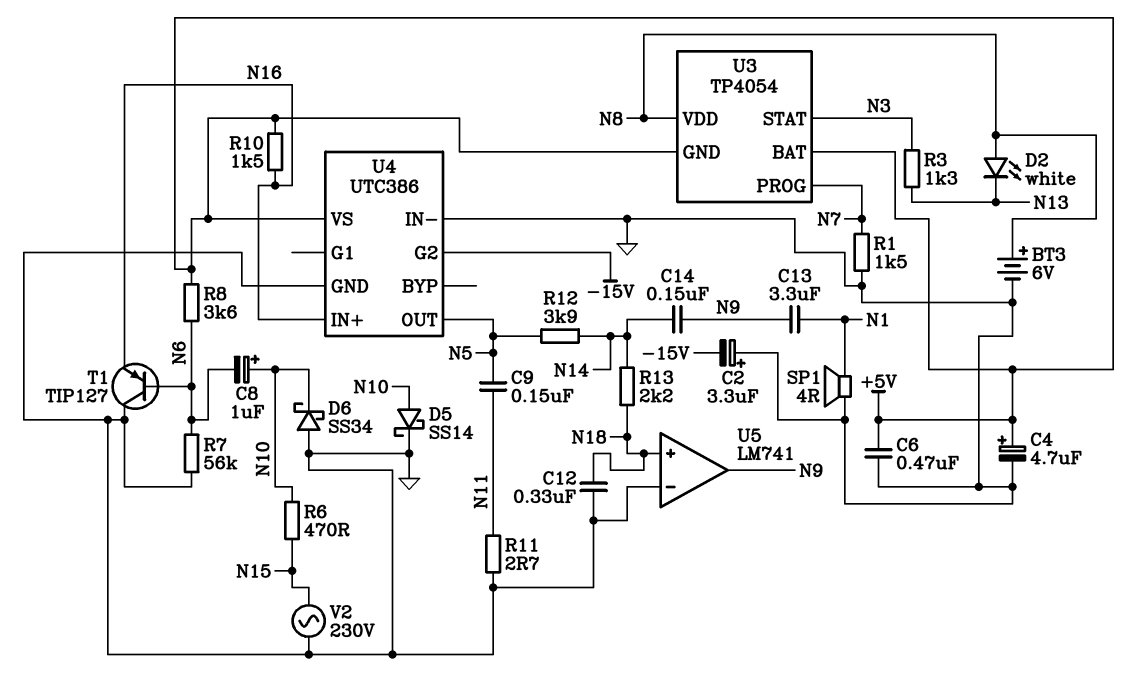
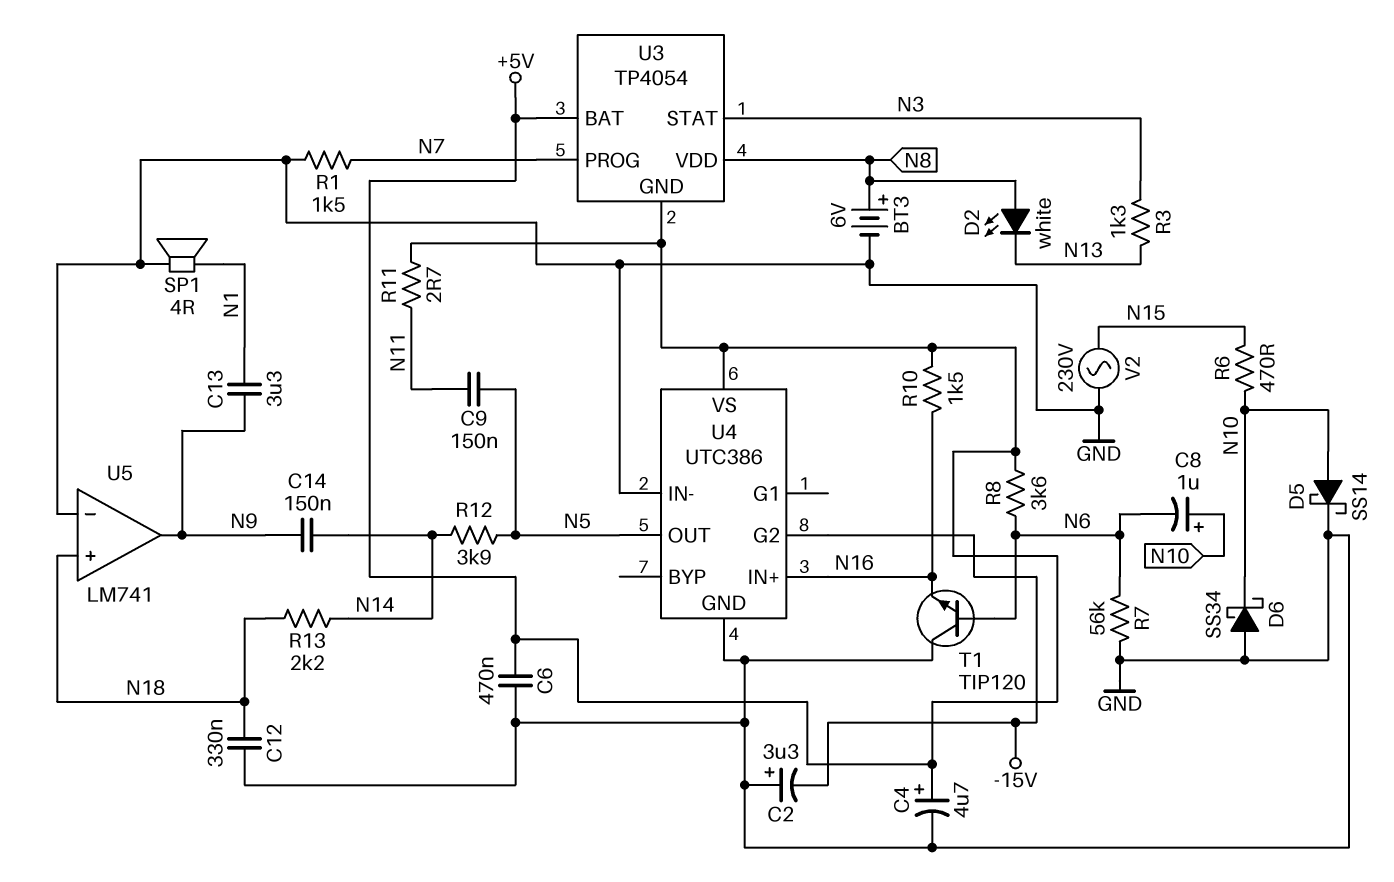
R11: 2.7 (GND, N11) -> 2.7 (+5V, N11)
T1: PNP TIP127 (B N6, C GND, E N16) -> NPN TIP120 (B N6, C GND, E N16)

